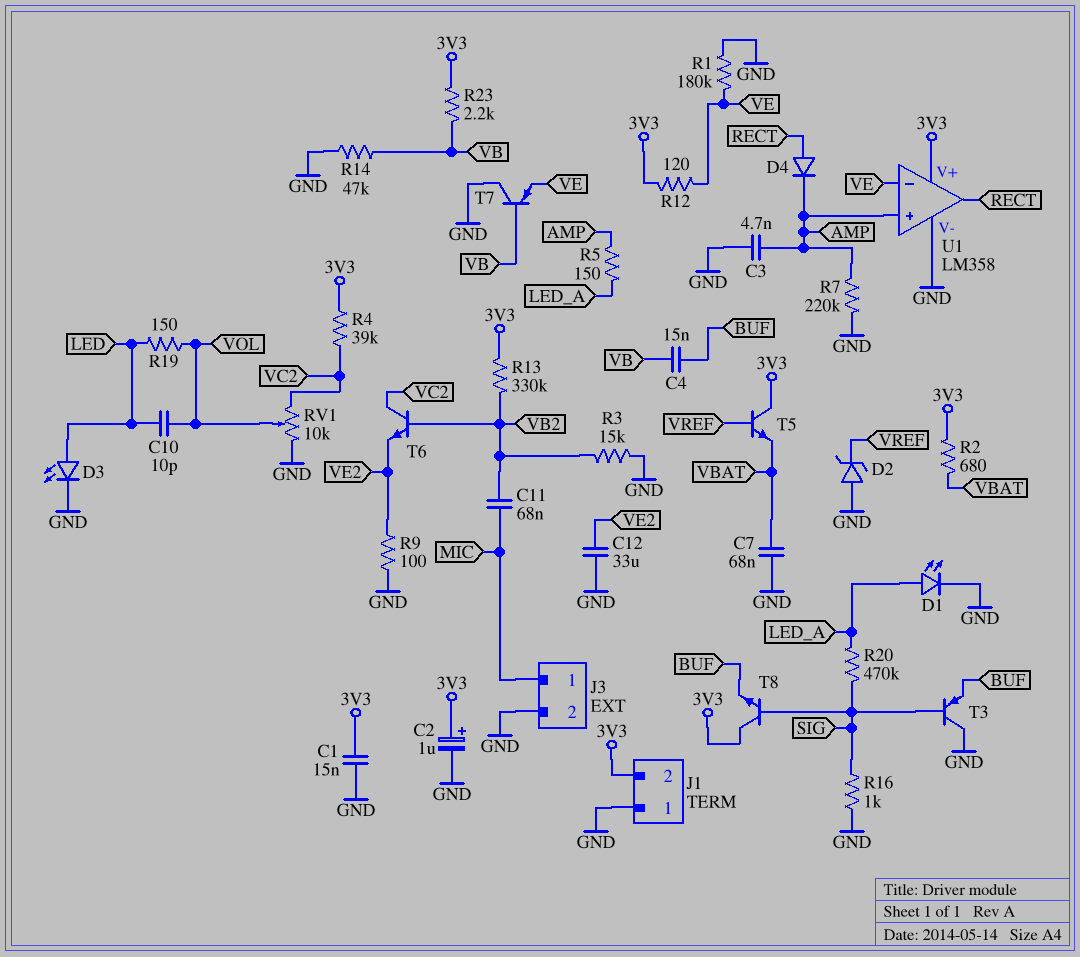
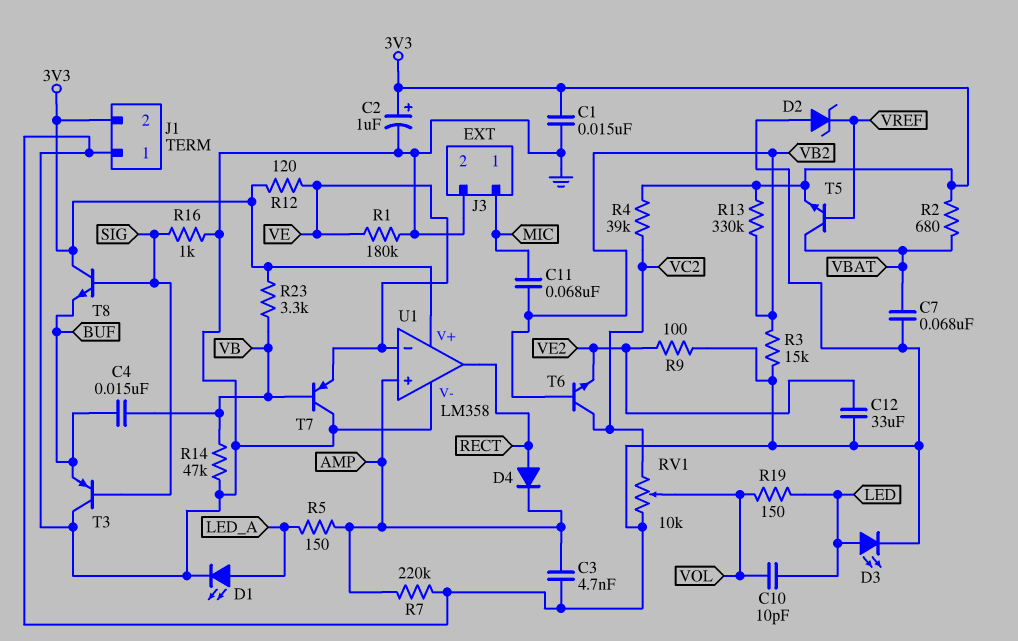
R20: 470k (LED_A, SIG) -> none
R23: 2.2k (3V3, VB) -> 3.3k (3V3, VB)
T5: NPN (B VREF, C 3V3, E VBAT) -> NPN (B VREF, C VBAT, E 3V3)

